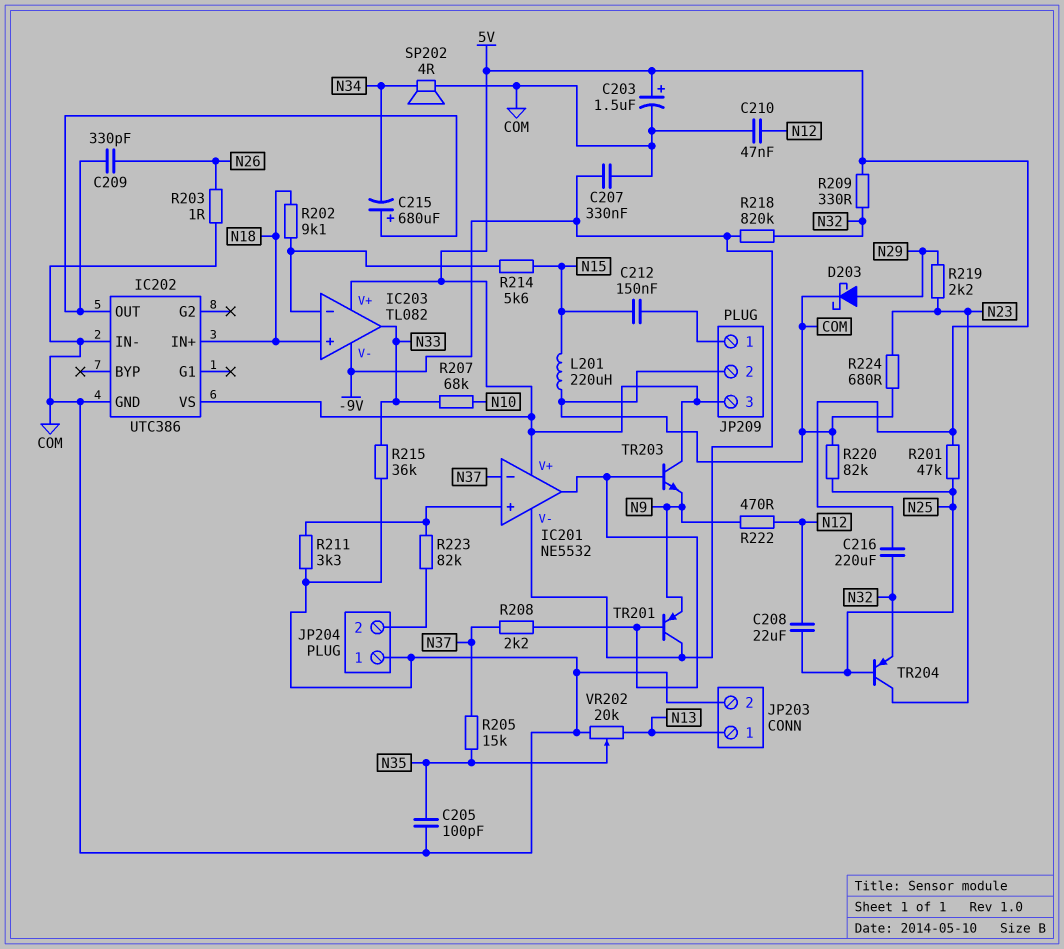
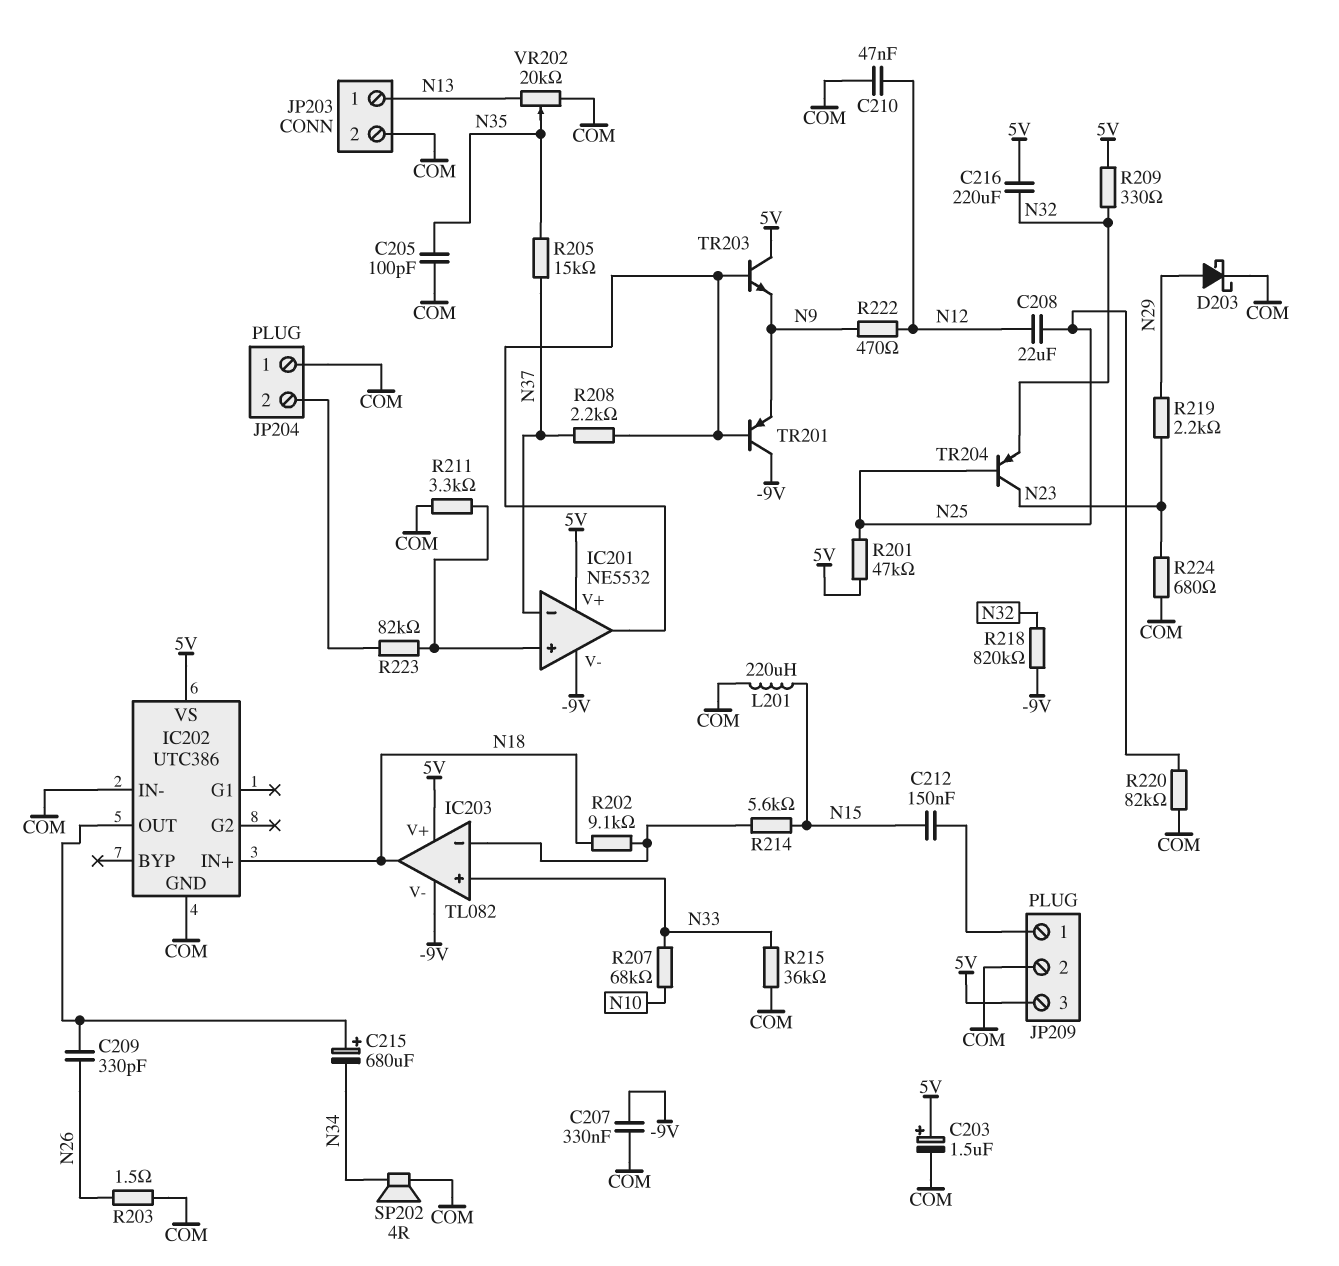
IC203 pin in+: N18 -> N33
IC203 pin out: N33 -> N18
R203: 1 (COM, N26) -> 1.5 (COM, N26)

